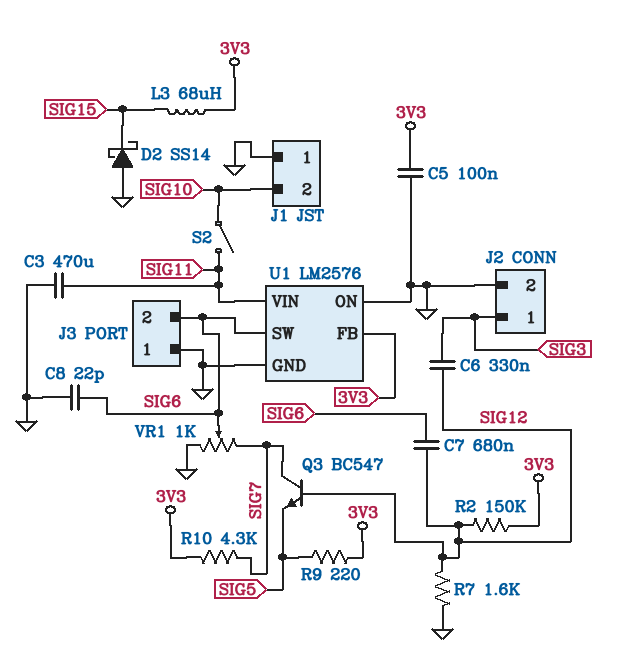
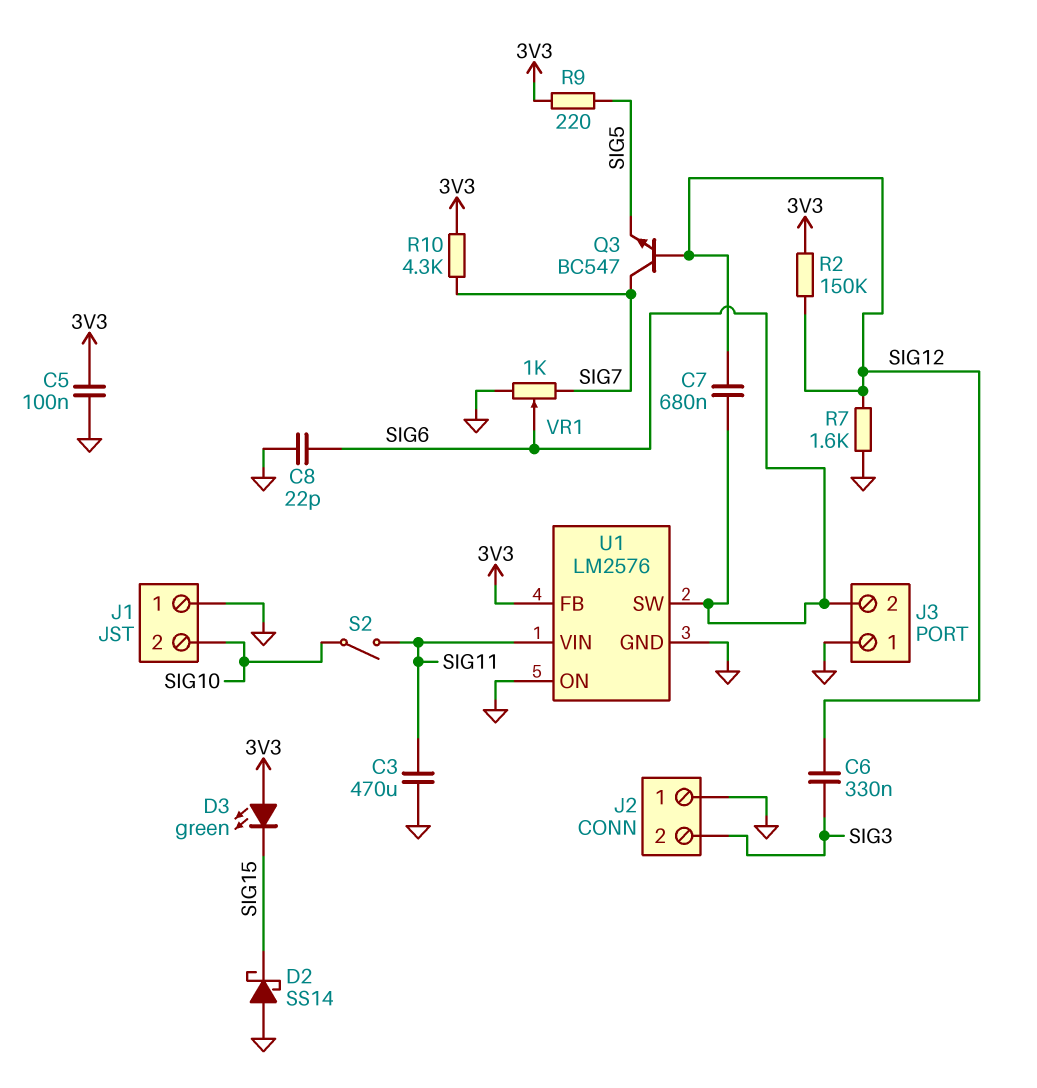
D3: none -> LED green (A 3V3, K SIG15)
J2 pin 1: SIG3 -> GND
J2 pin 2: GND -> SIG3
L3: 68uH (3V3, SIG15) -> none

